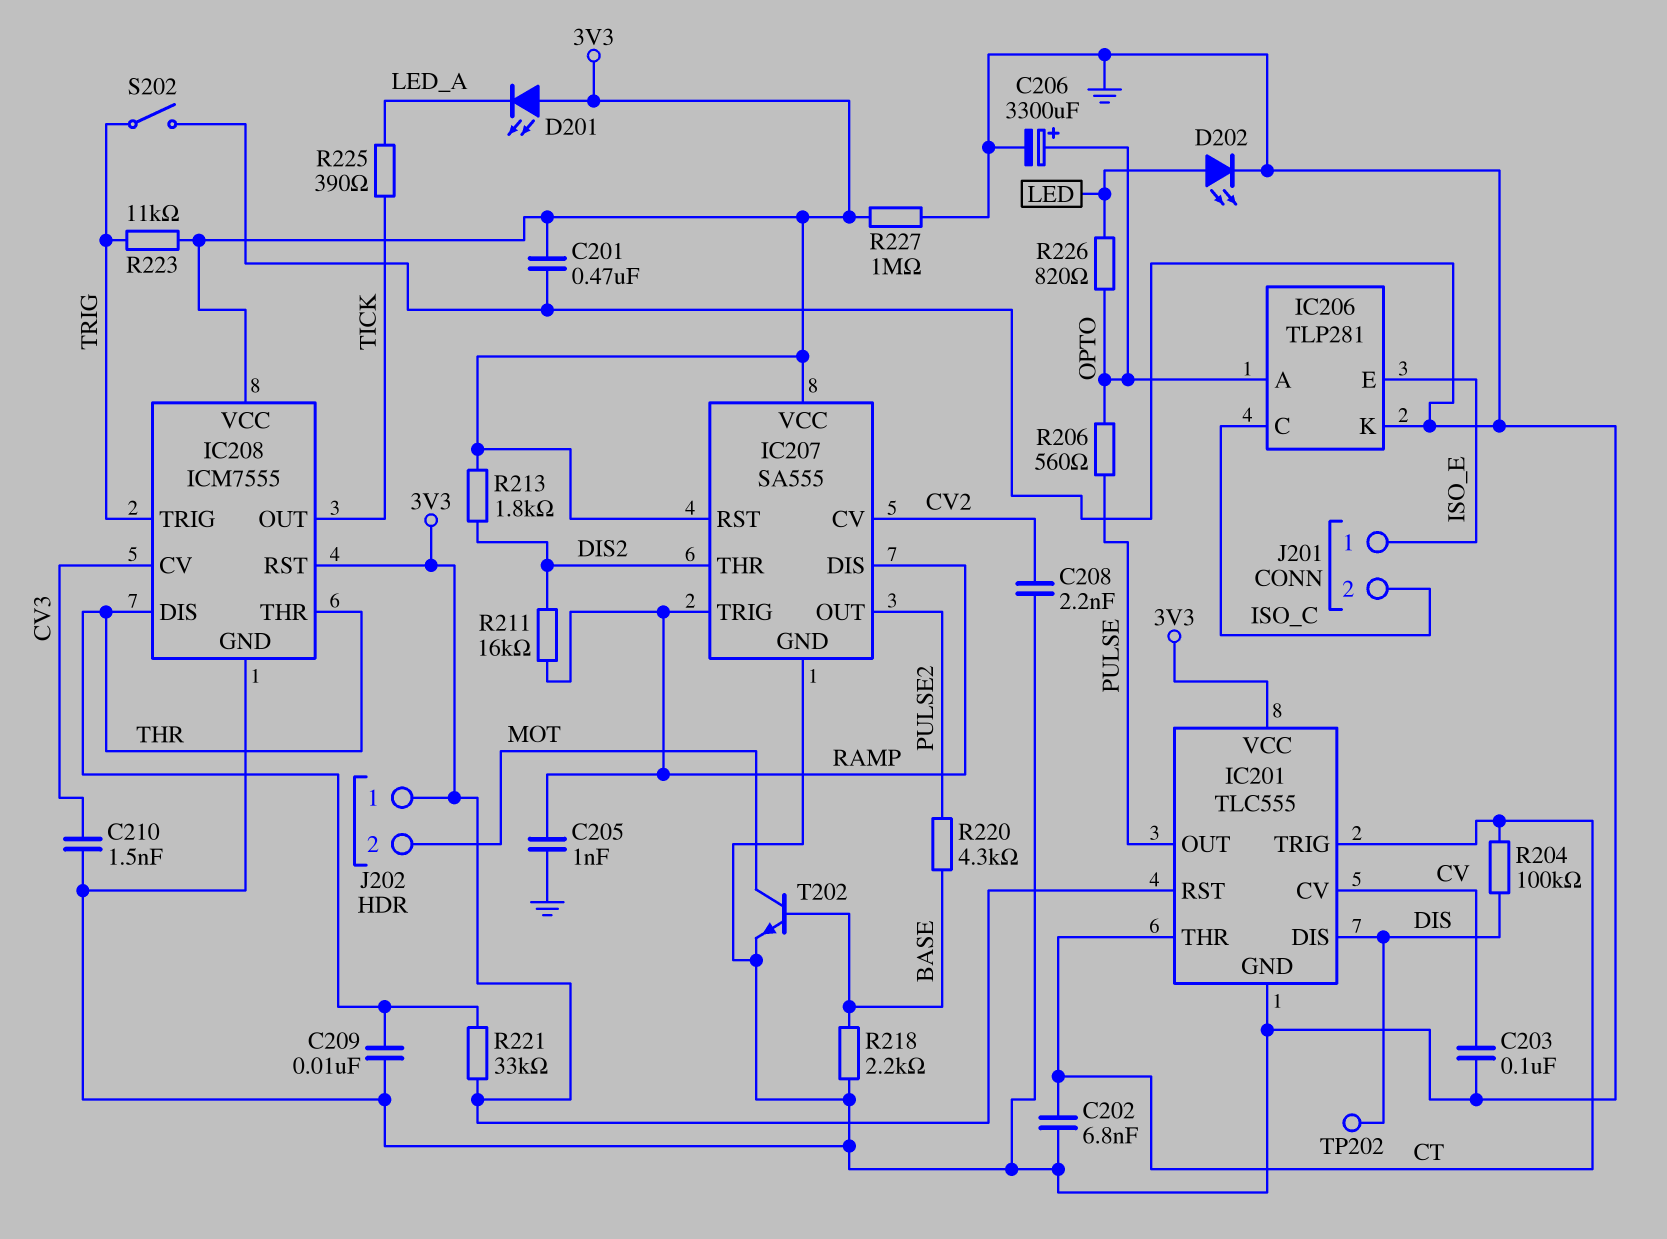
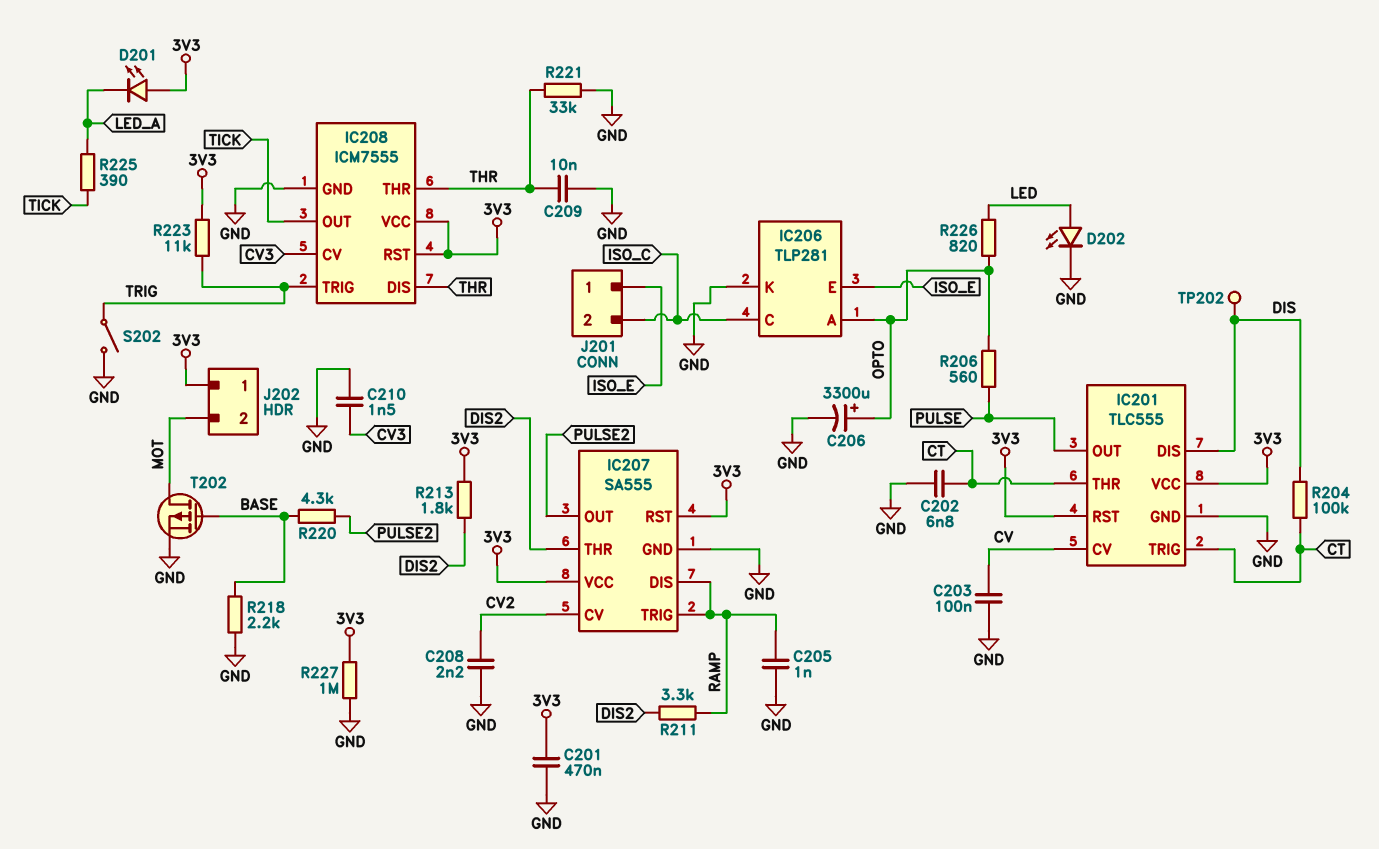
R211: 16k (DIS2, RAMP) -> 3.3k (DIS2, RAMP)
R221: 33k (3V3, THR) -> 33k (GND, THR)
T202: NPN (B BASE, C MOT, E GND) -> PMOS (G BASE, D MOT, S GND)

